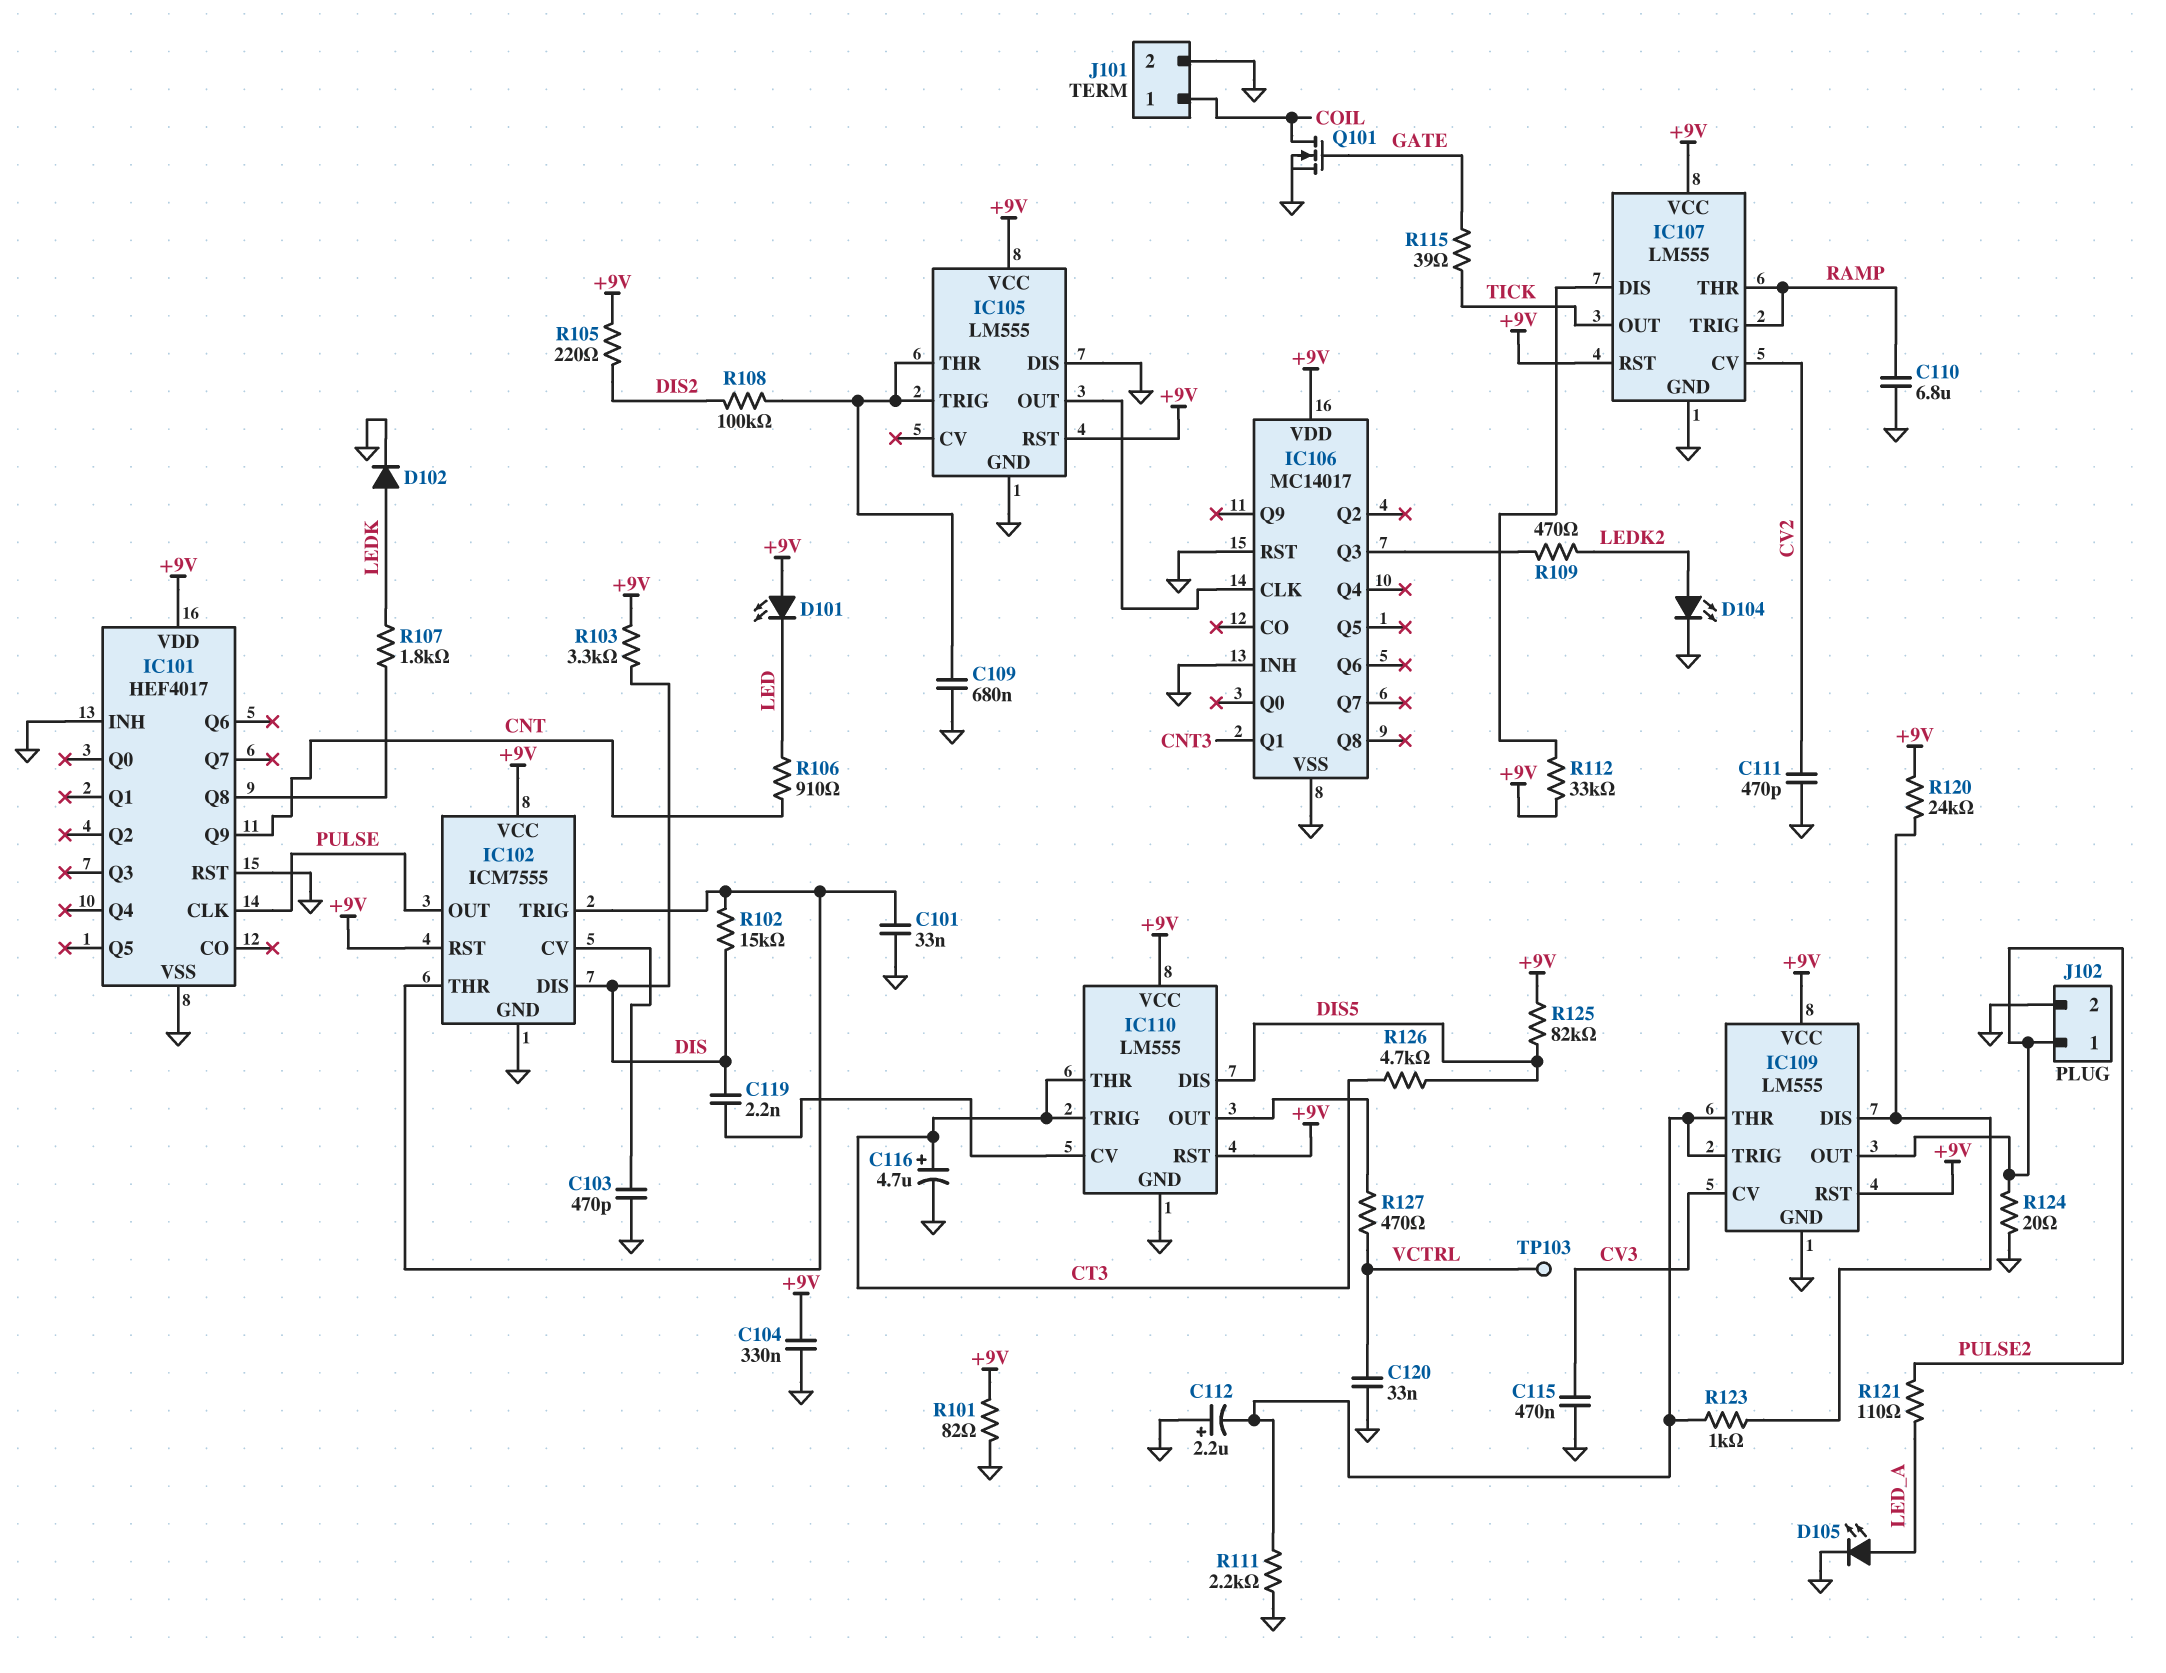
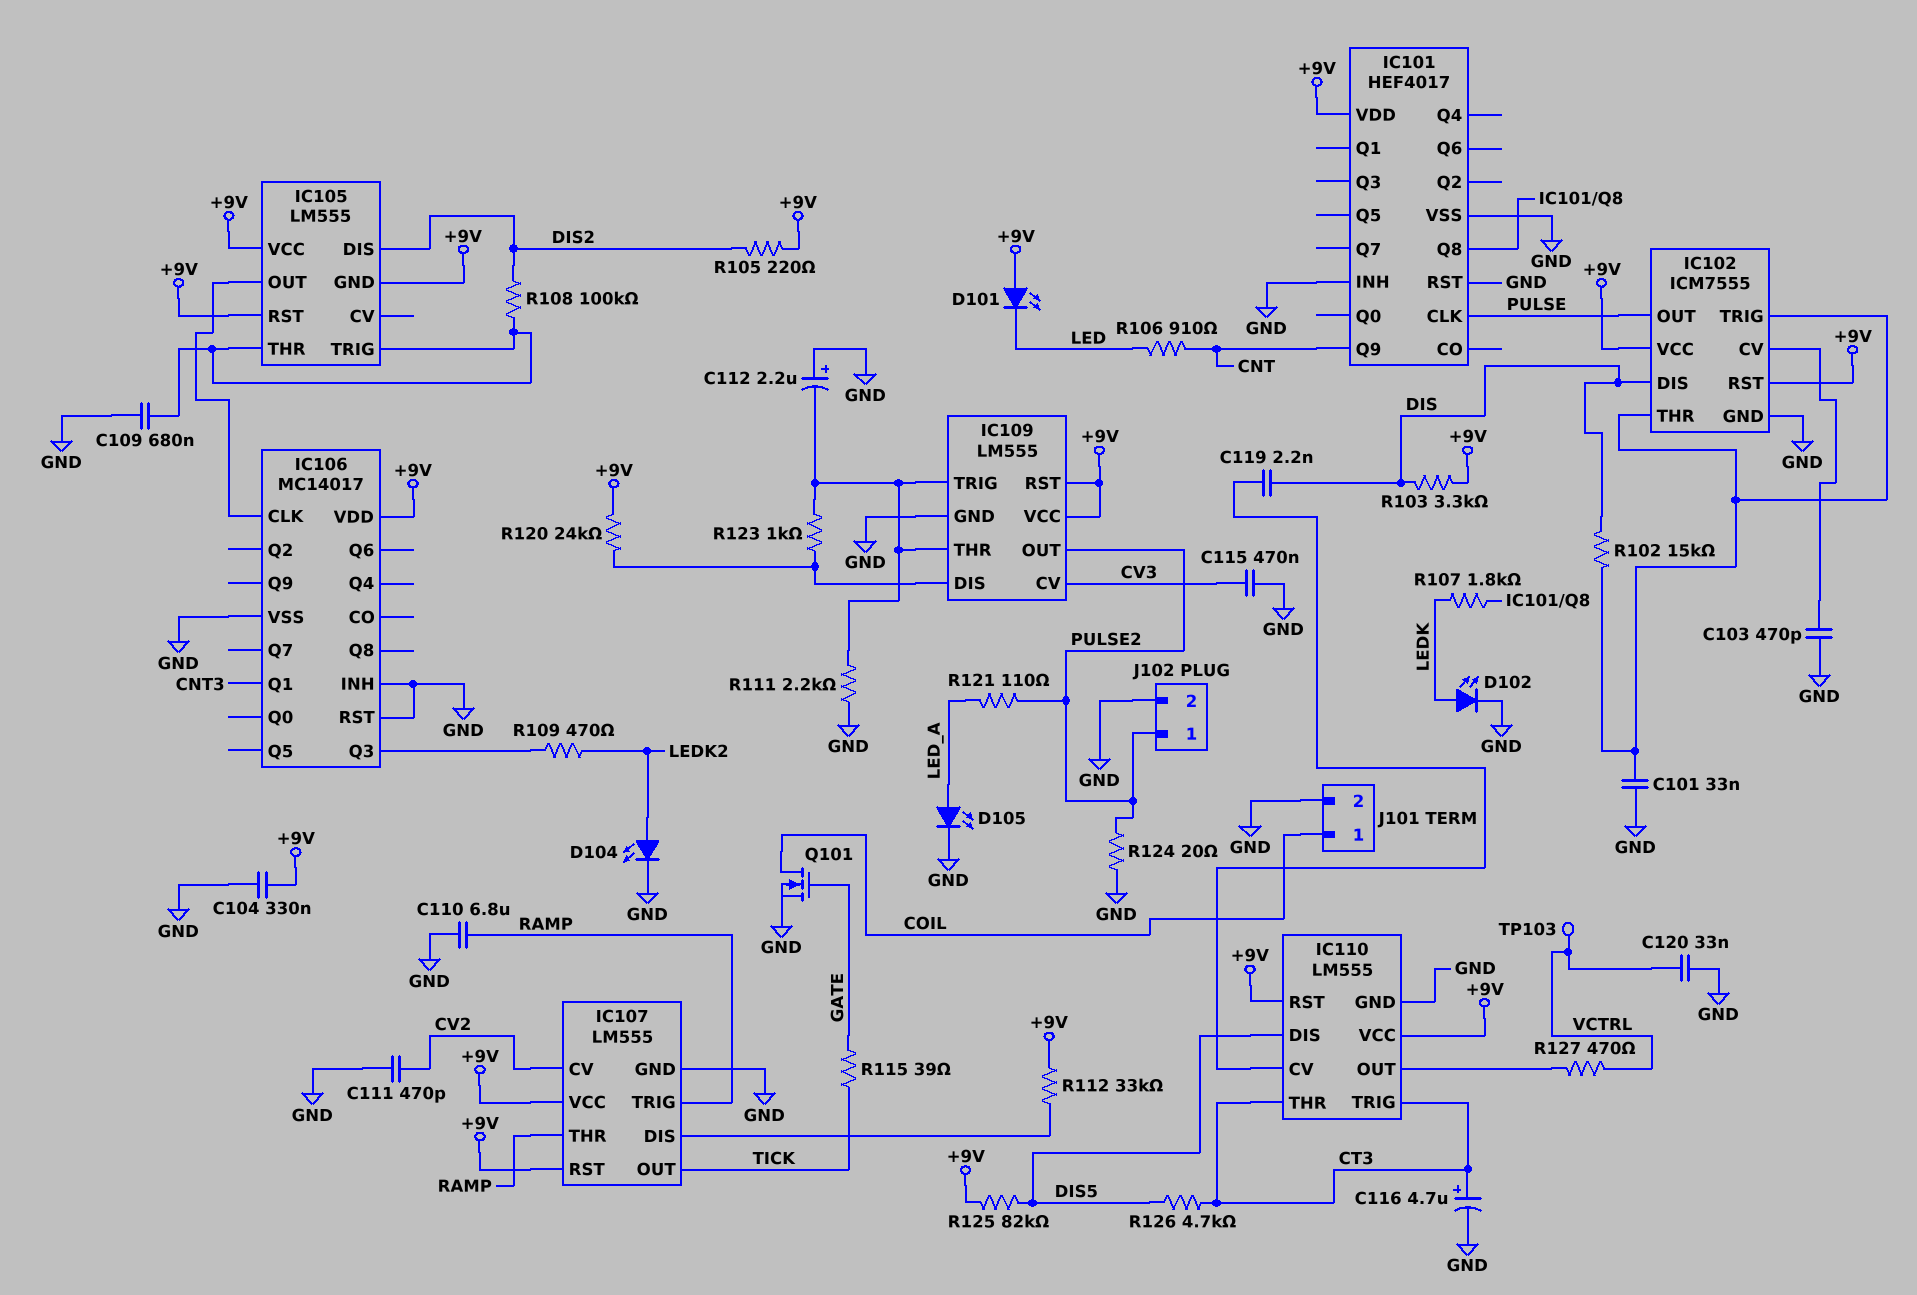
D102: diode (A LEDK, K GND) -> LED (A LEDK, K GND)
IC105 pin DIS: GND -> DIS2
IC105 pin GND: GND -> +9V
R101: 82 (+9V, GND) -> none

